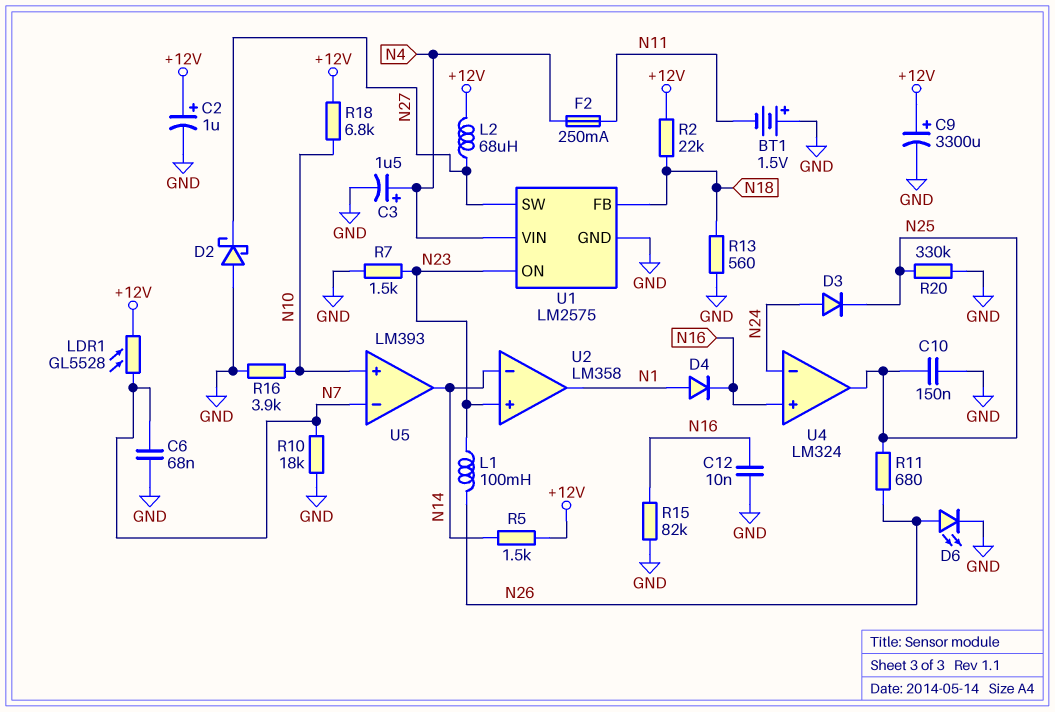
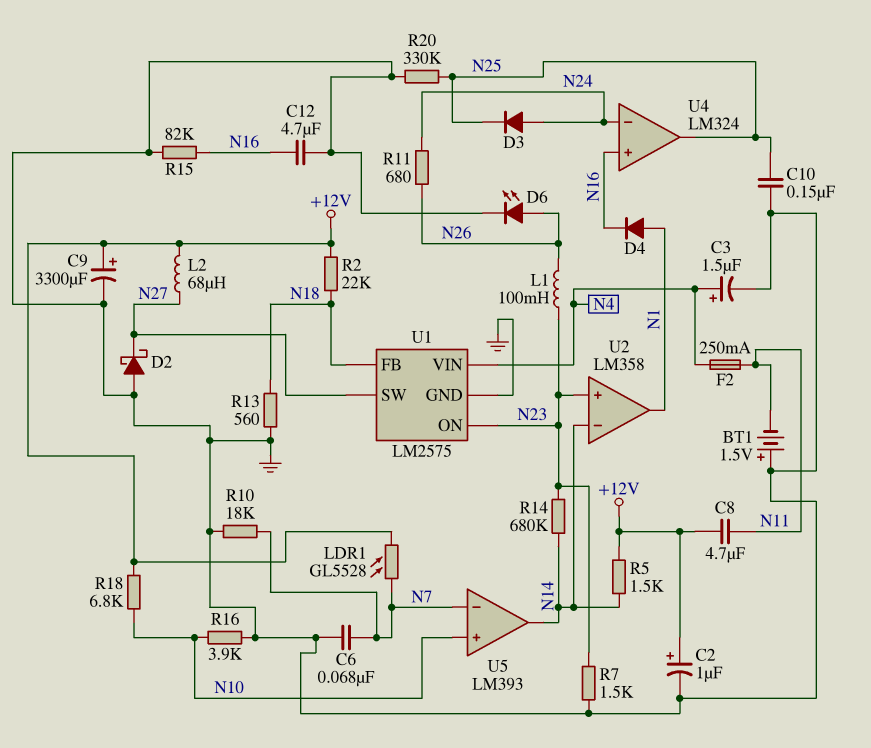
C8: none -> 4.7uF (+12V, N11)
C12: 10nF (GND, N16) -> 4.7uF (GND, N16)
R11: 680 (N25, N26) -> 680 (N24, N26)
R14: none -> 680k (N14, N23)

